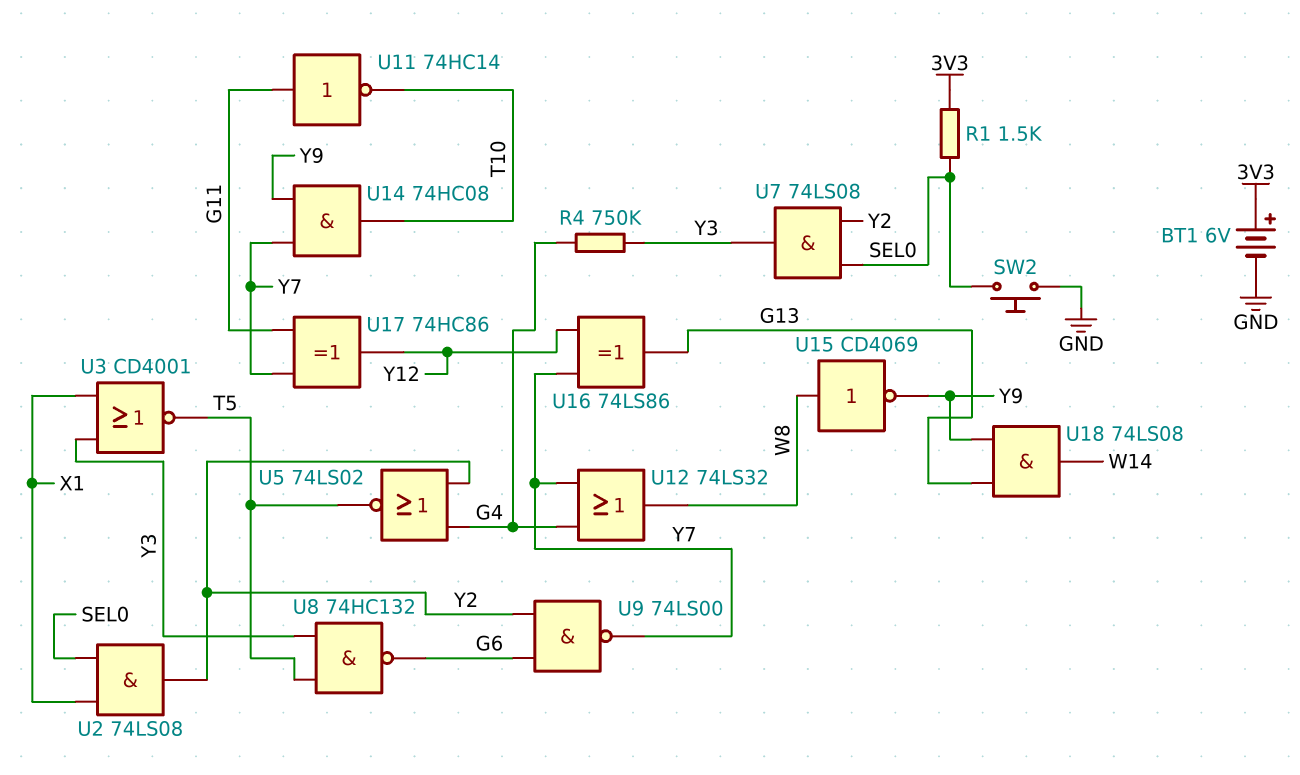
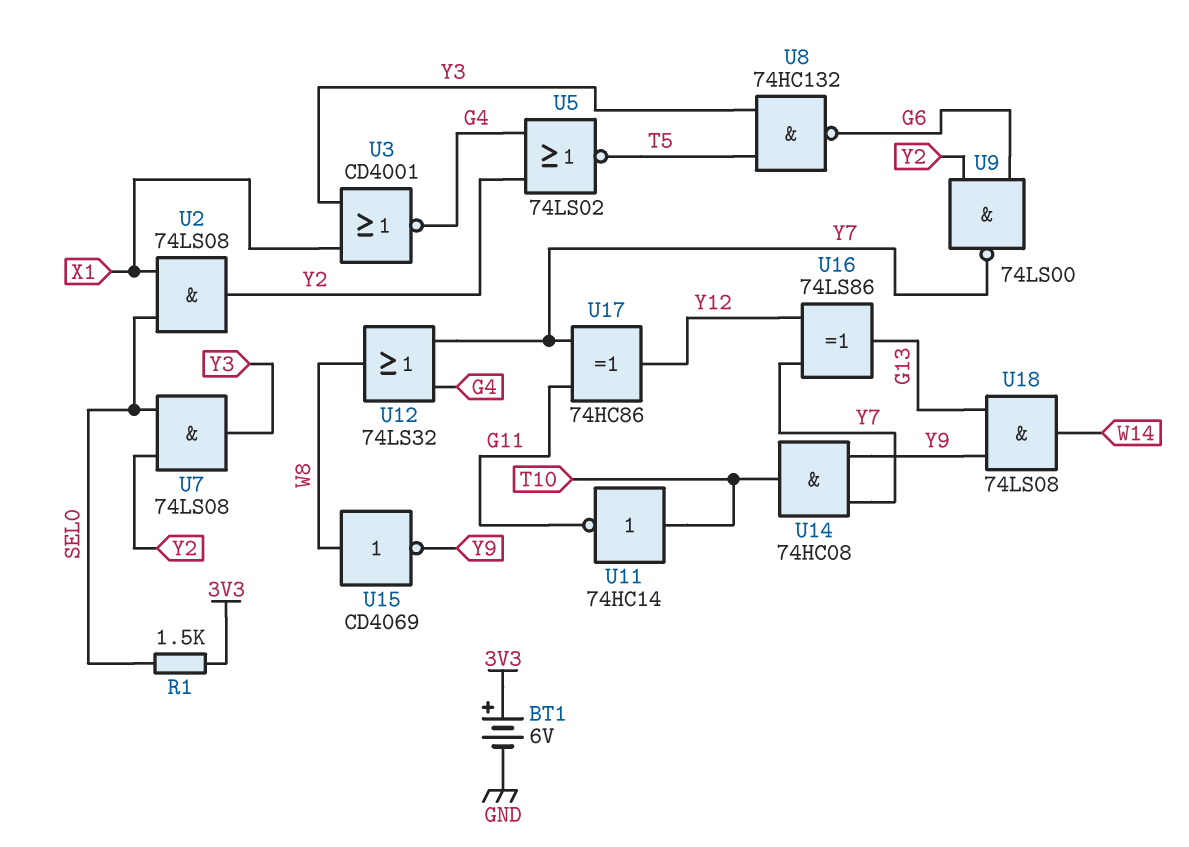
R4: 750k (G4, Y3) -> none
SW2: button (GND, SEL0) -> none
U3: NOR CD4001 (in X1, in Y3, out T5) -> NOR CD4001 (in X1, in Y3, out G4)
U11: NOT 74HC14 (in G11, out T10) -> NOT 74HC14 (in T10, out G11)

